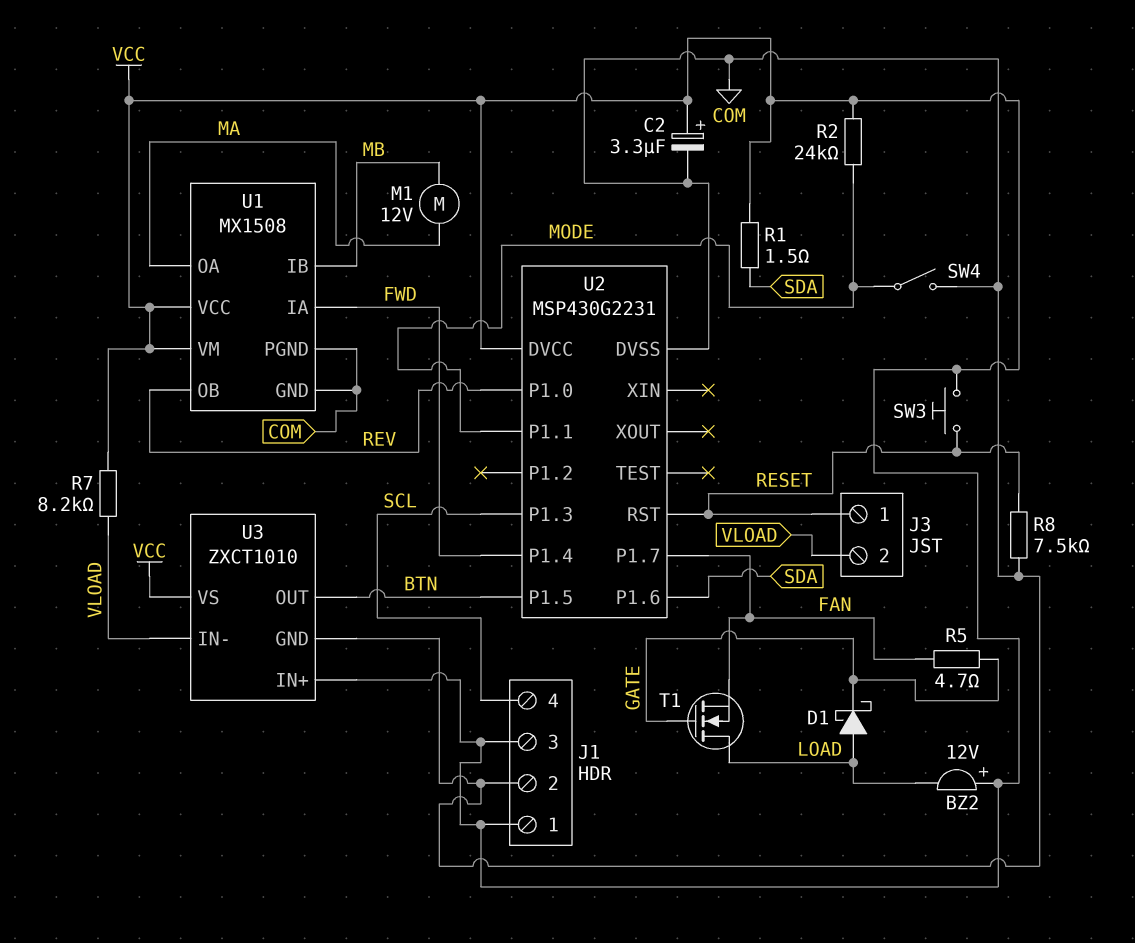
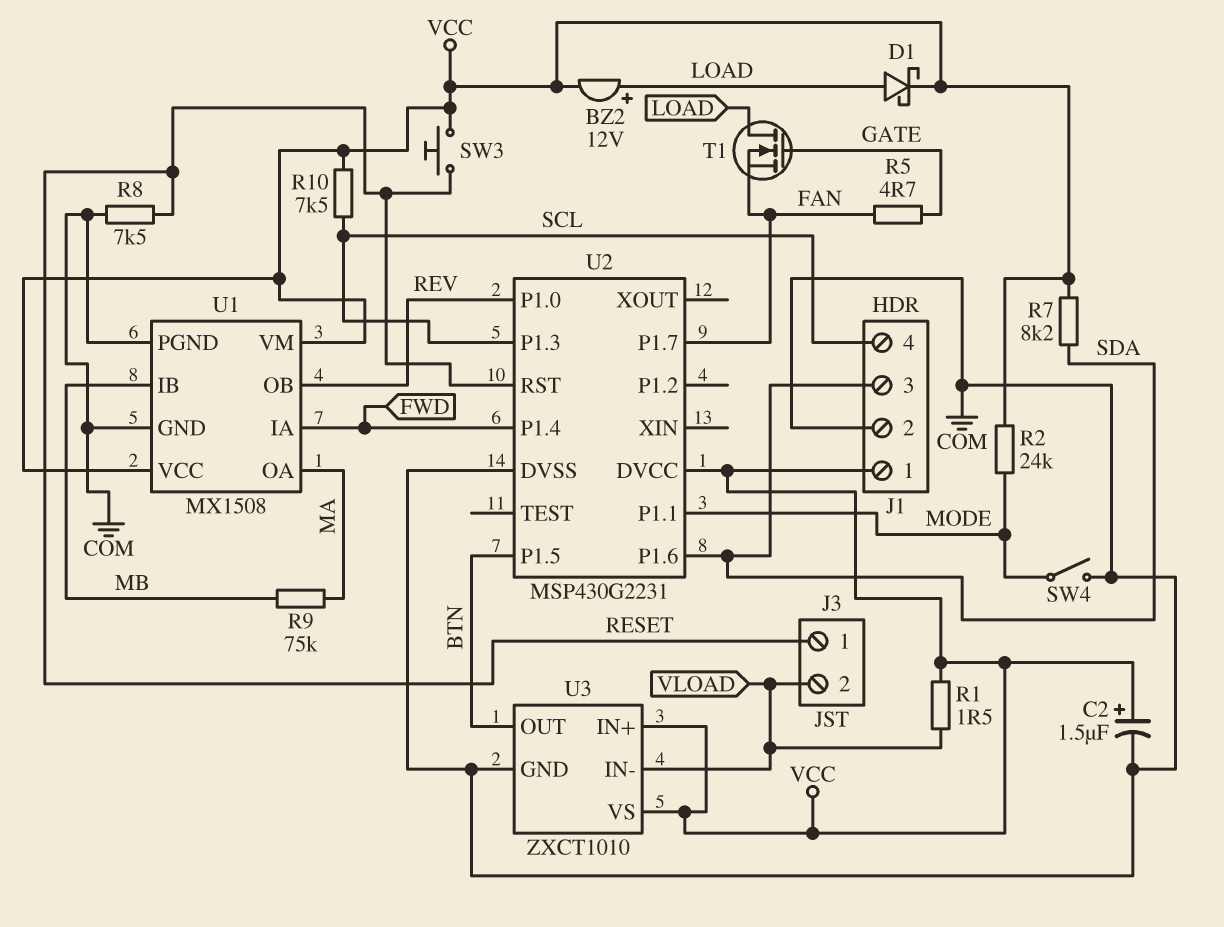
BZ2: buzzer 12V (plus VCC, minus LOAD) -> buzzer 12V (plus LOAD, minus VCC)
C2: 3.3uF (plus VCC, minus COM) -> 1.5uF (plus VCC, minus COM)
D1: schottky (A LOAD, K GATE) -> schottky (A LOAD, K VCC)
J1 pin 3: VCC -> SDA
M1: motor 12V (MA, MB) -> none
R1: 1.5 (SDA, VCC) -> 1.5 (VCC, VLOAD)
R7: 8.2k (VCC, VLOAD) -> 8.2k (SDA, VCC)
R9: none -> 75k (MA, MB)
R10: none -> 7.5k (SCL, VCC)

